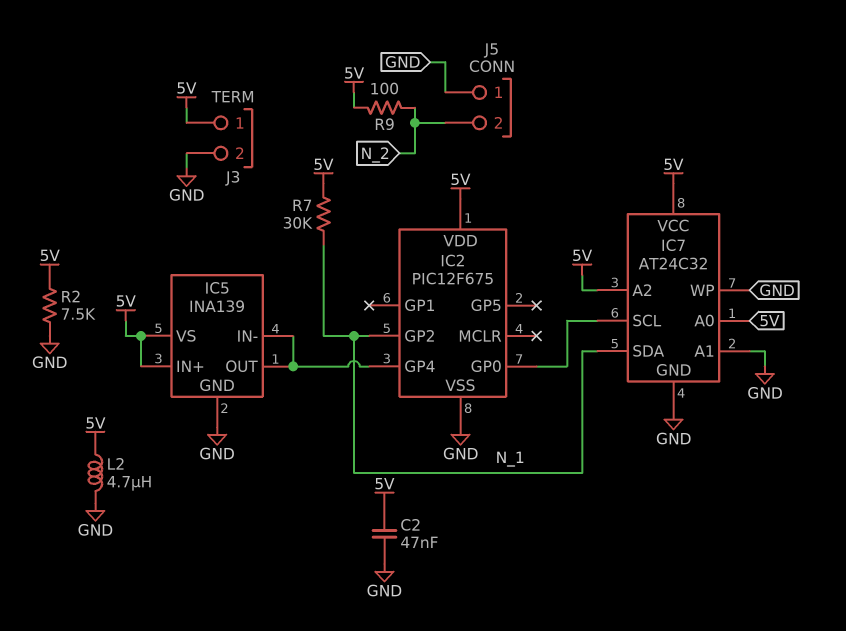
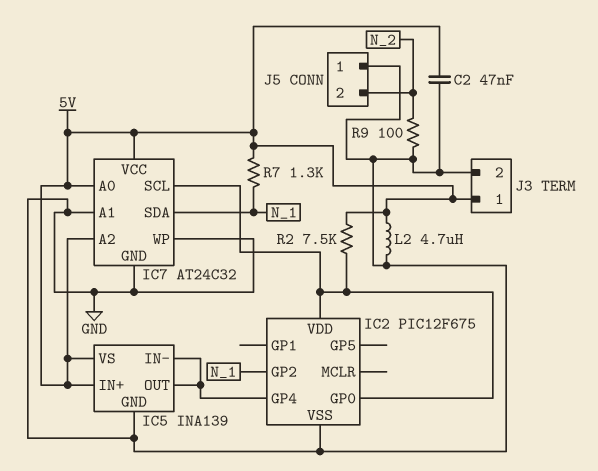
IC2 pin VDD: 5V -> IC2/GP0
R2: 7.5k (5V, GND) -> 7.5k (5V, IC2/GP0)
R7: 30k (5V, N_1) -> 1.3k (5V, N_1)
R9: 100 (5V, N_2) -> 100 (GND, N_2)

